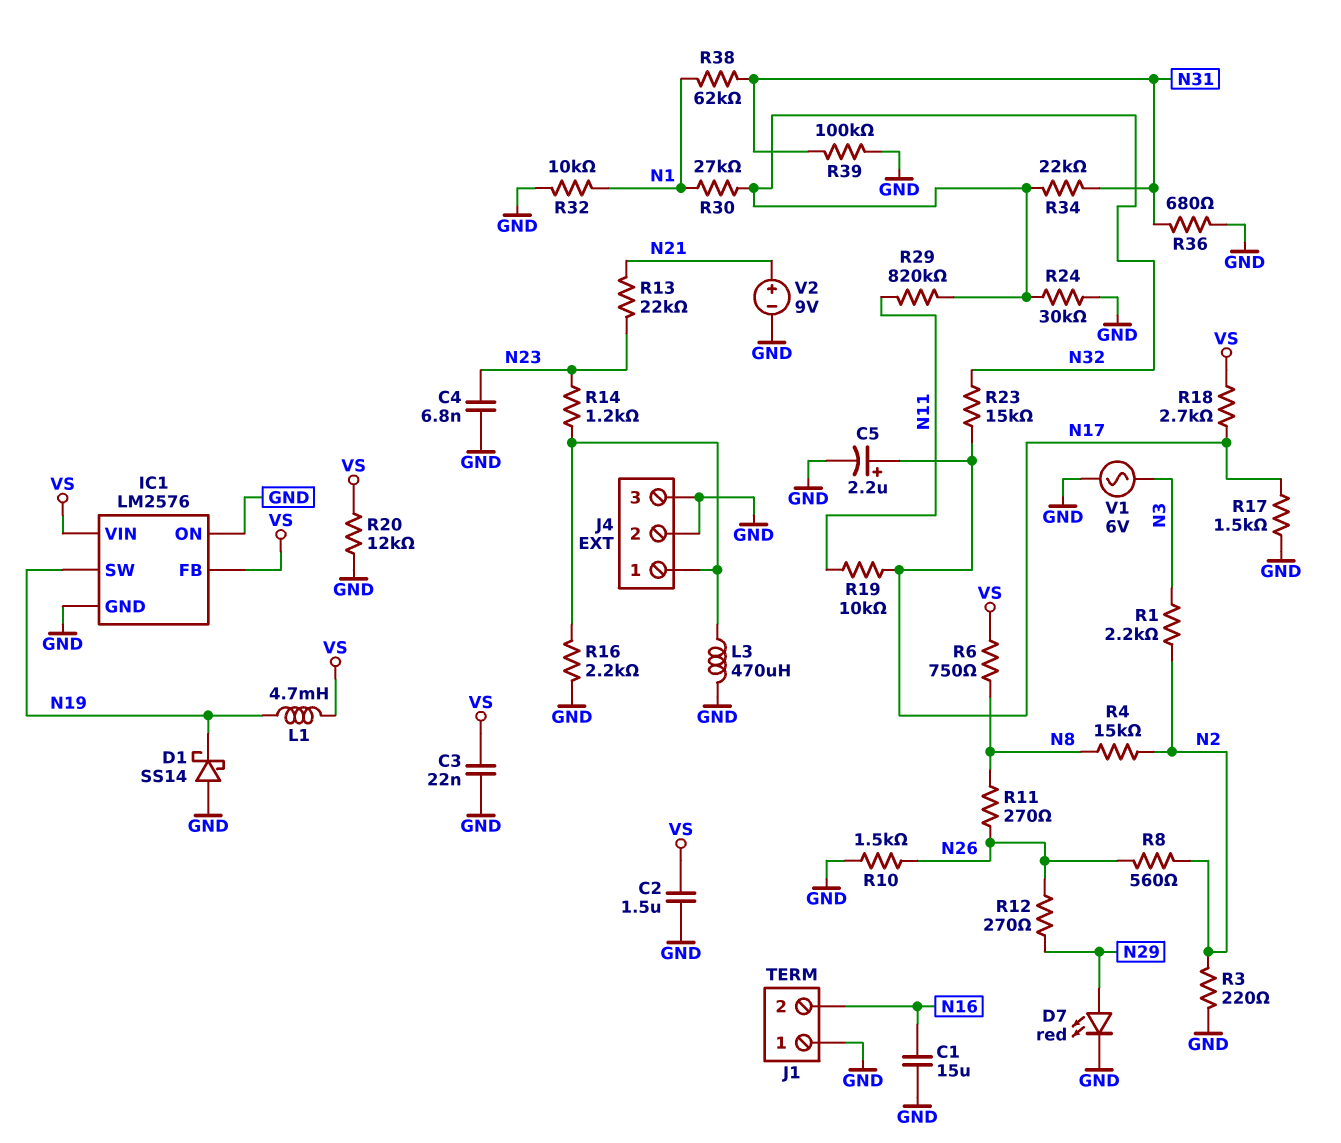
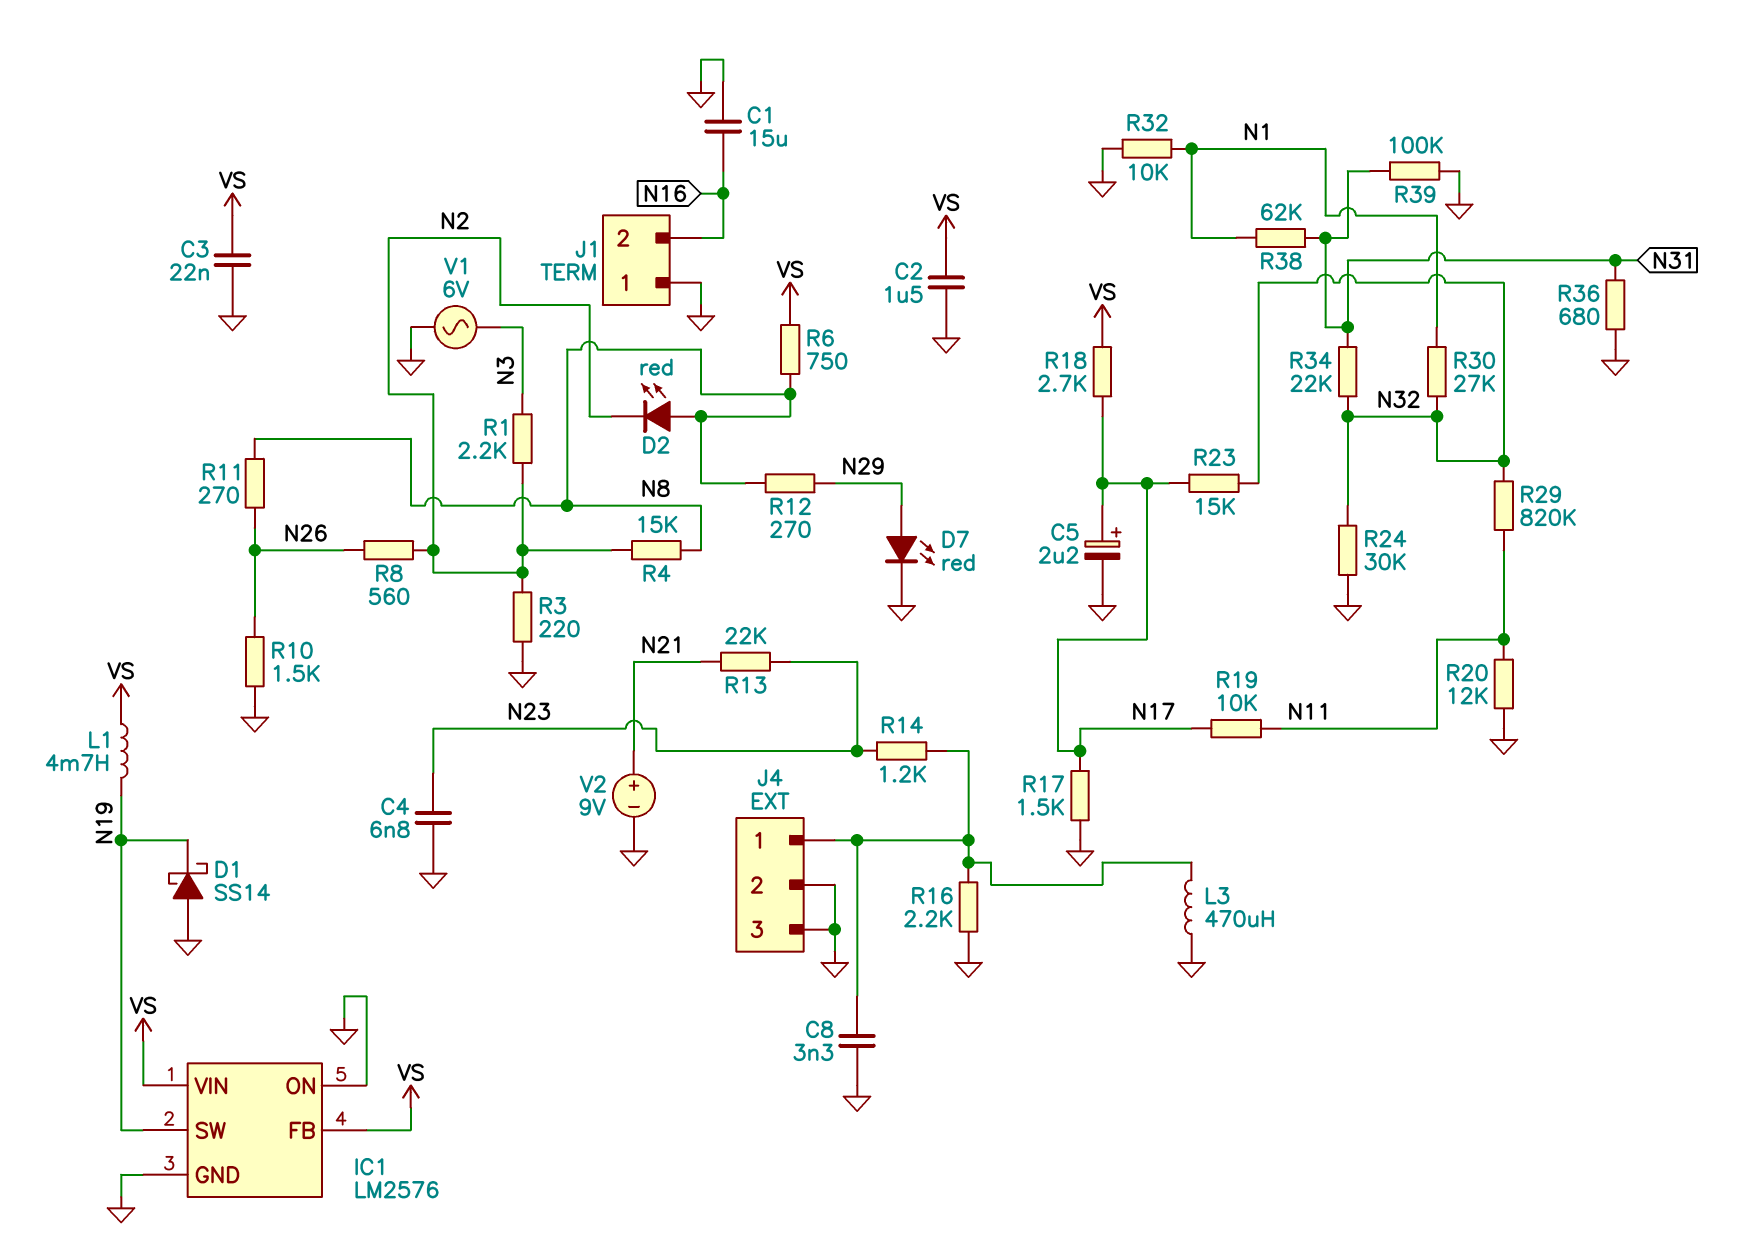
C8: none -> 3.3nF (GND, J4/1)
D2: none -> LED red (A N8, K N2)
R12: 270 (N26, N29) -> 270 (N8, N29)
R20: 12k (GND, VS) -> 12k (GND, N11)

